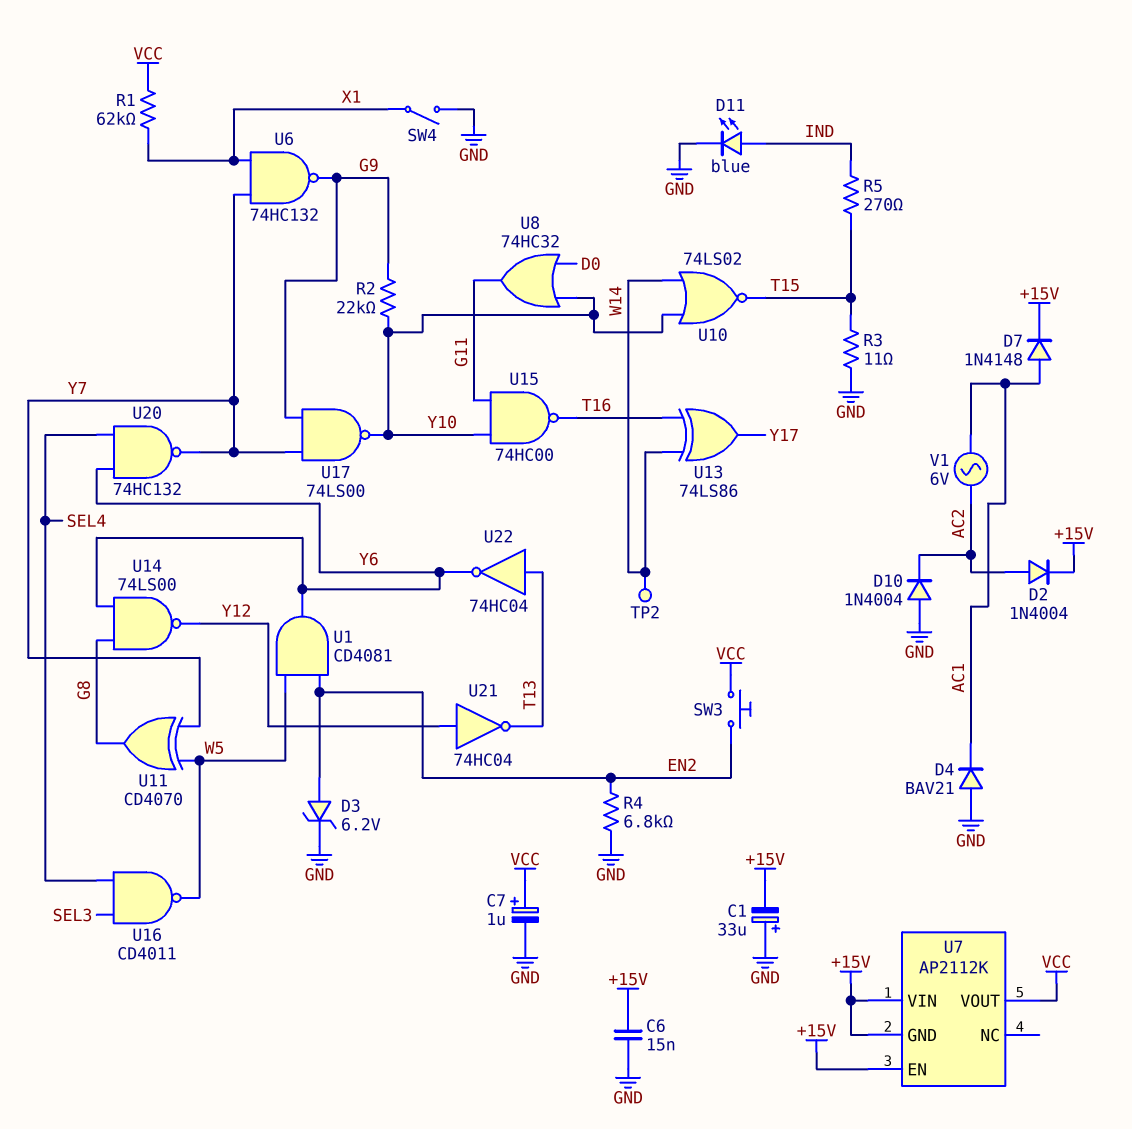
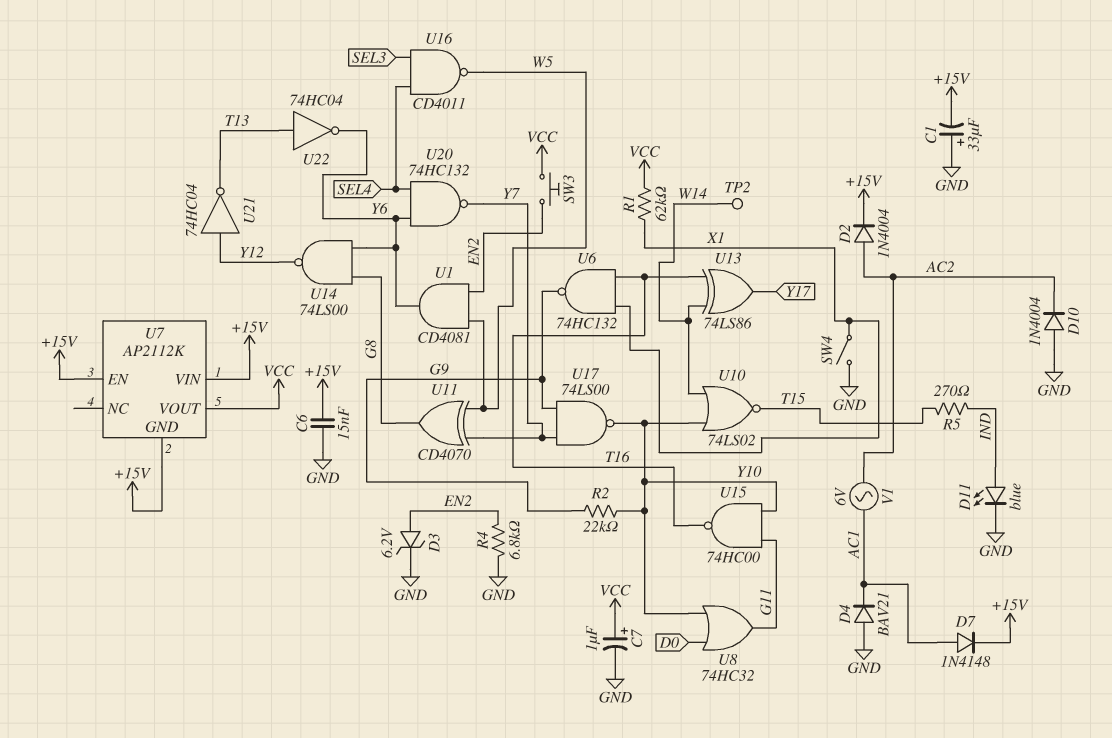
R3: 11 (GND, T15) -> none
U6: NAND 74HC132 (in X1, in Y7, out G9) -> NAND 74HC132 (in T16, in X1, out G9)

